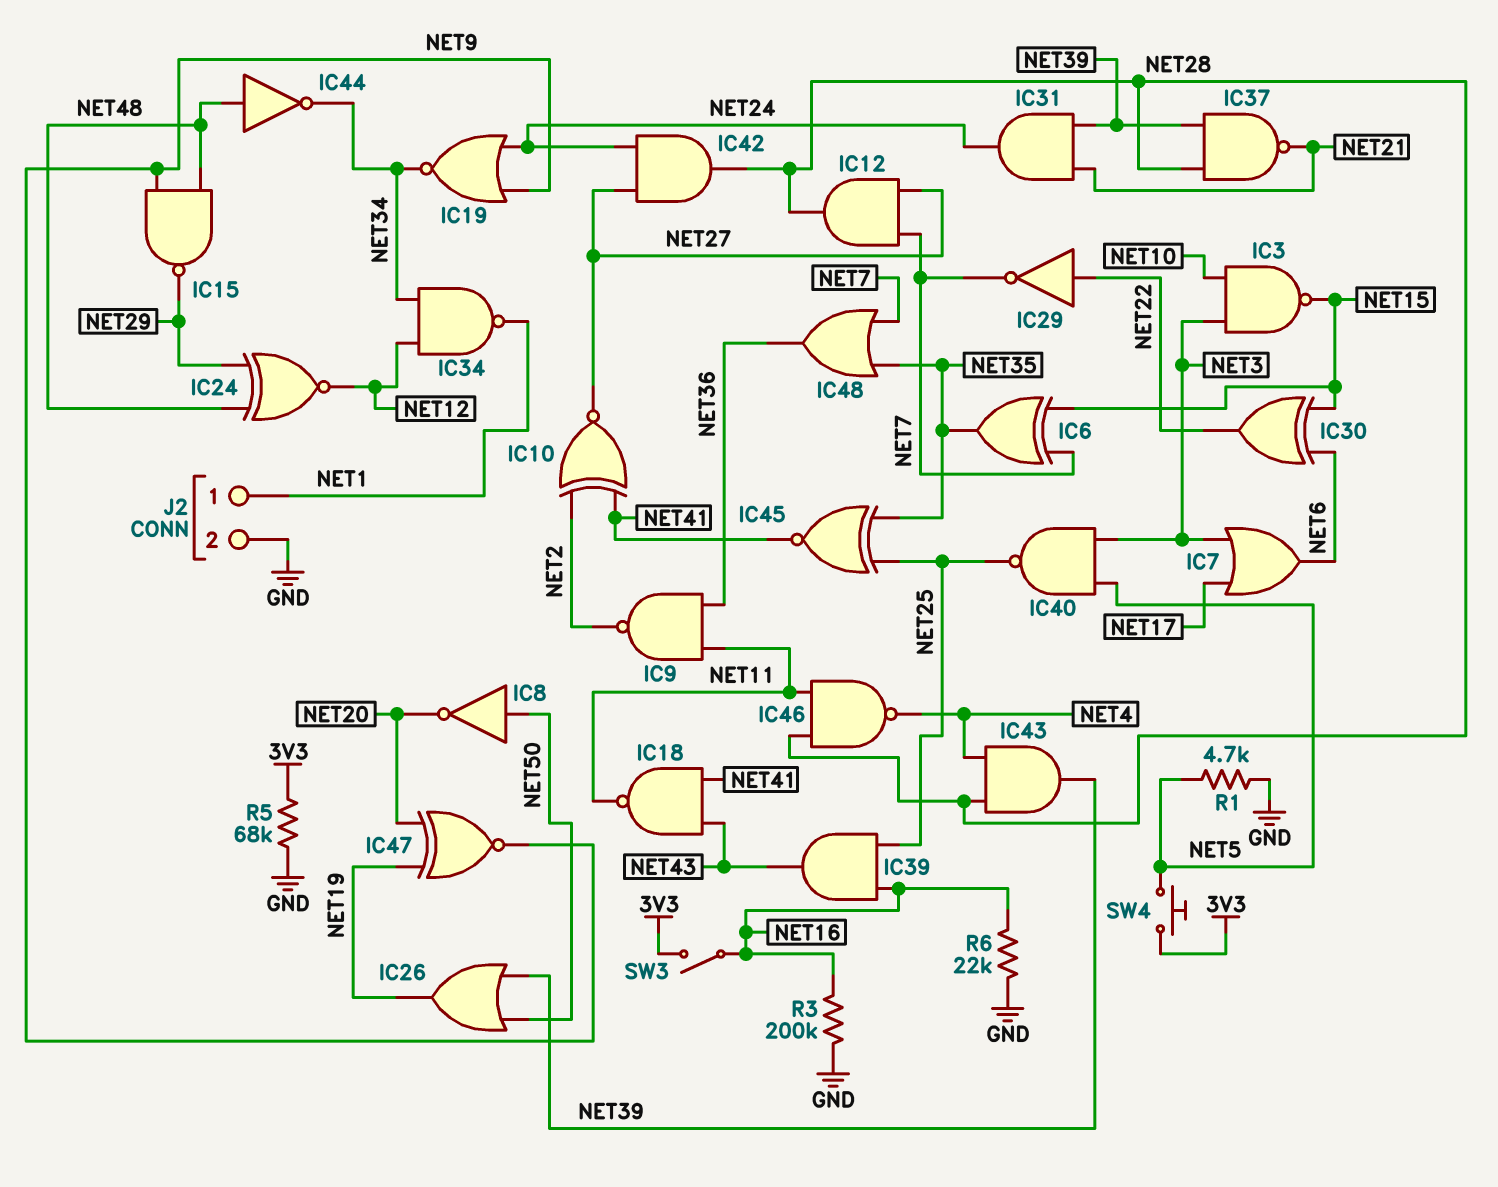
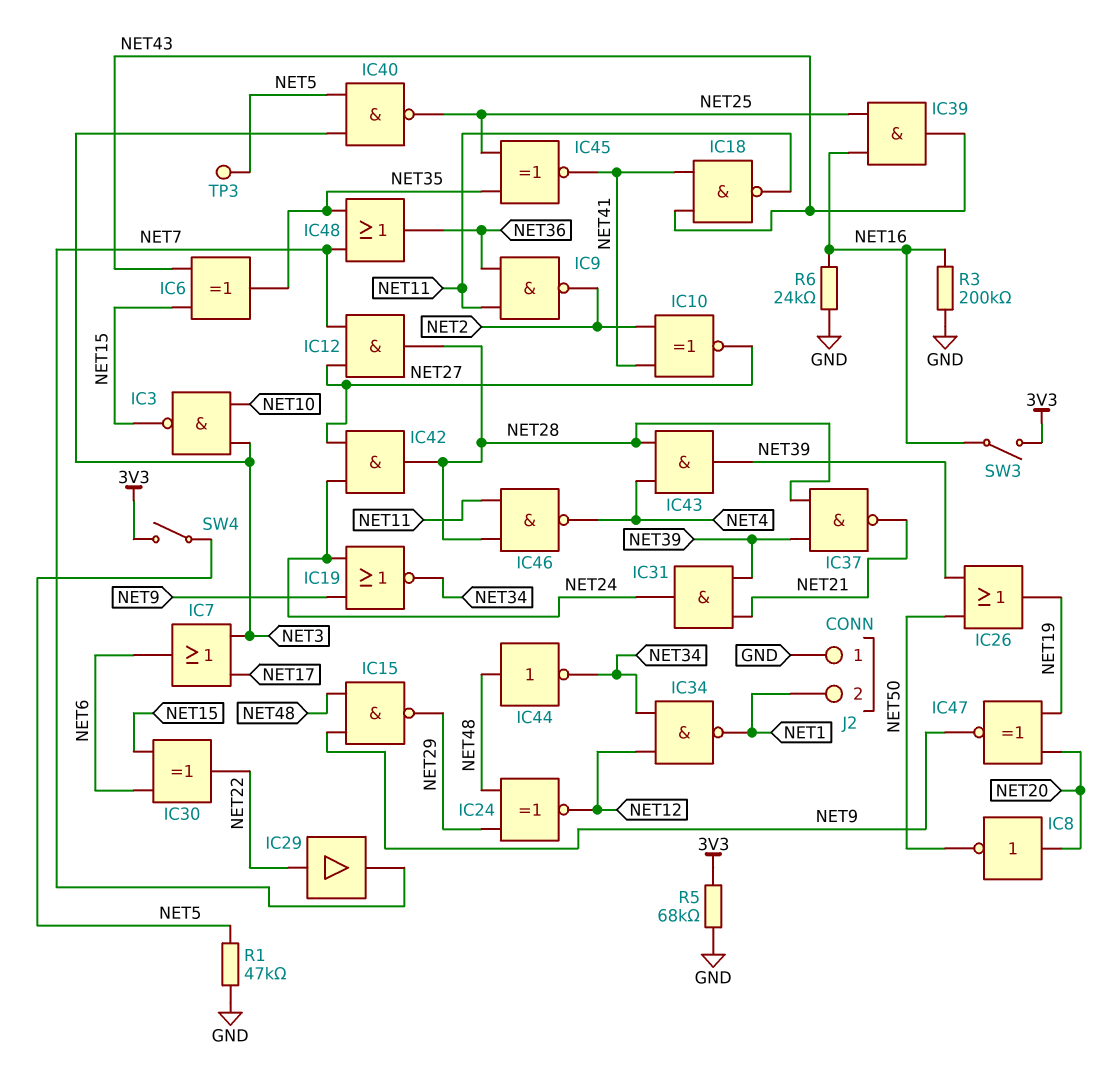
IC6: XOR (in NET7, in NET15, out NET35) -> XOR (in NET15, in NET43, out NET35)
IC8: NOT (in NET50, out NET20) -> NOT (in NET20, out NET50)
IC29: NOT (in NET22, out NET7) -> buffer (in NET22, out NET7)
J2 pin 1: NET1 -> GND
J2 pin 2: GND -> NET1
R1: 4.7k (GND, NET5) -> 47k (GND, NET5)
R6: 22k (GND, NET16) -> 24k (GND, NET16)
SW4: button (3V3, NET5) -> switch (3V3, NET5)
TP3: none -> test point (NET5)

